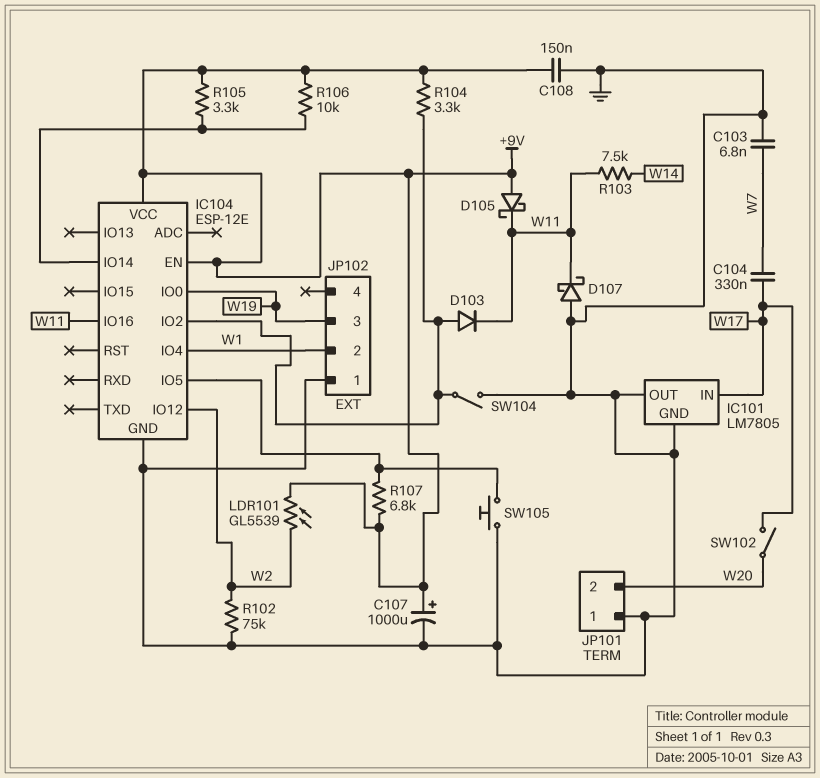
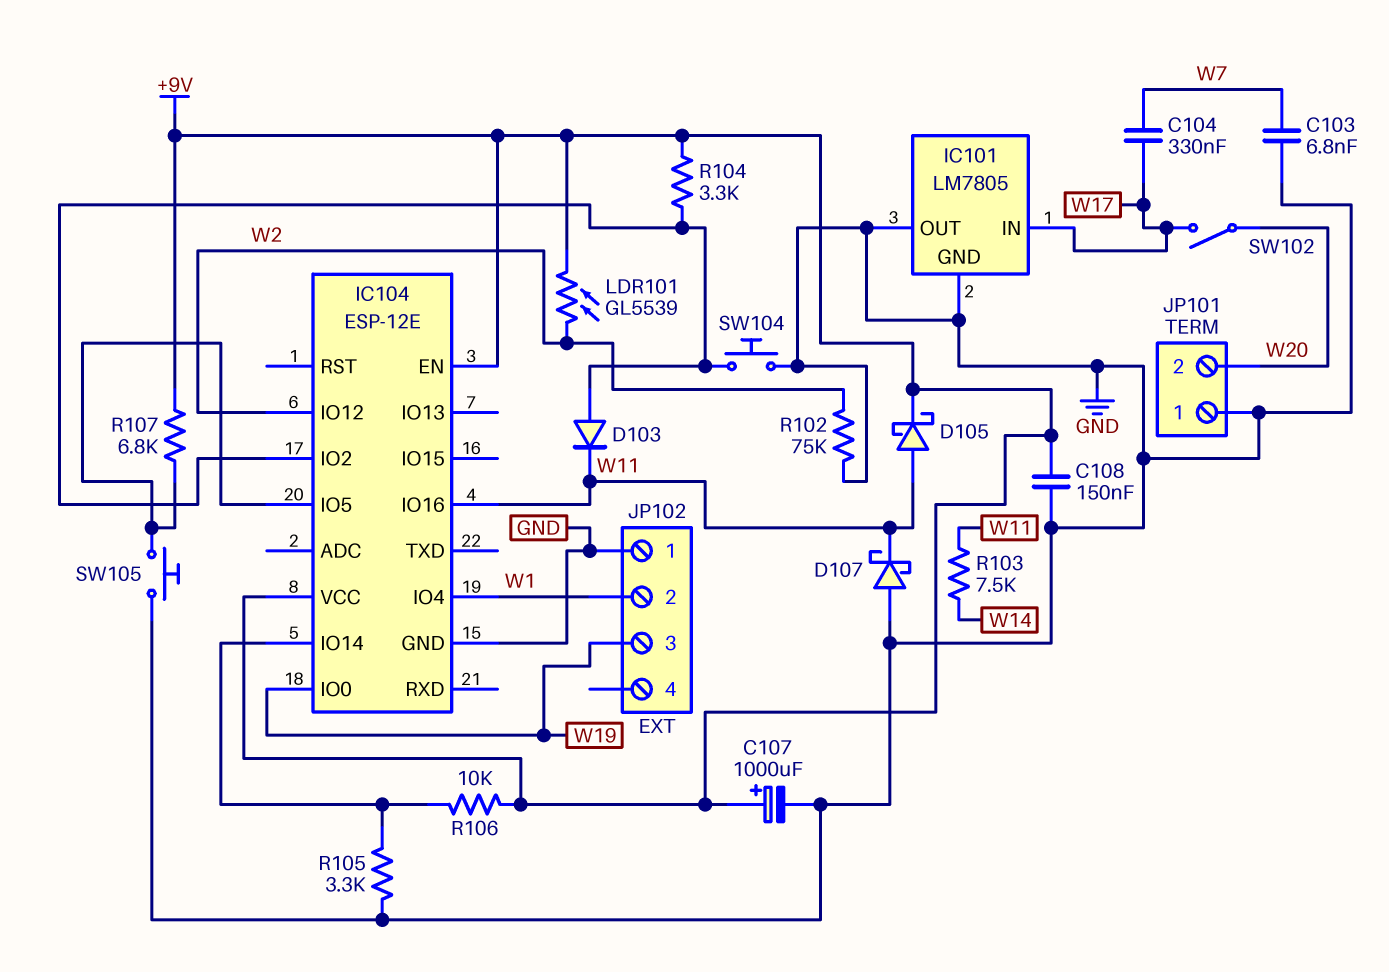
D105: schottky (A +9V, K W11) -> schottky (A W11, K +9V)
R105: 3.3k (+9V, IC104/IO14) -> 3.3k (GND, IC104/IO14)
SW104: switch (GND, IC104/IO2) -> button (GND, IC104/IO2)

